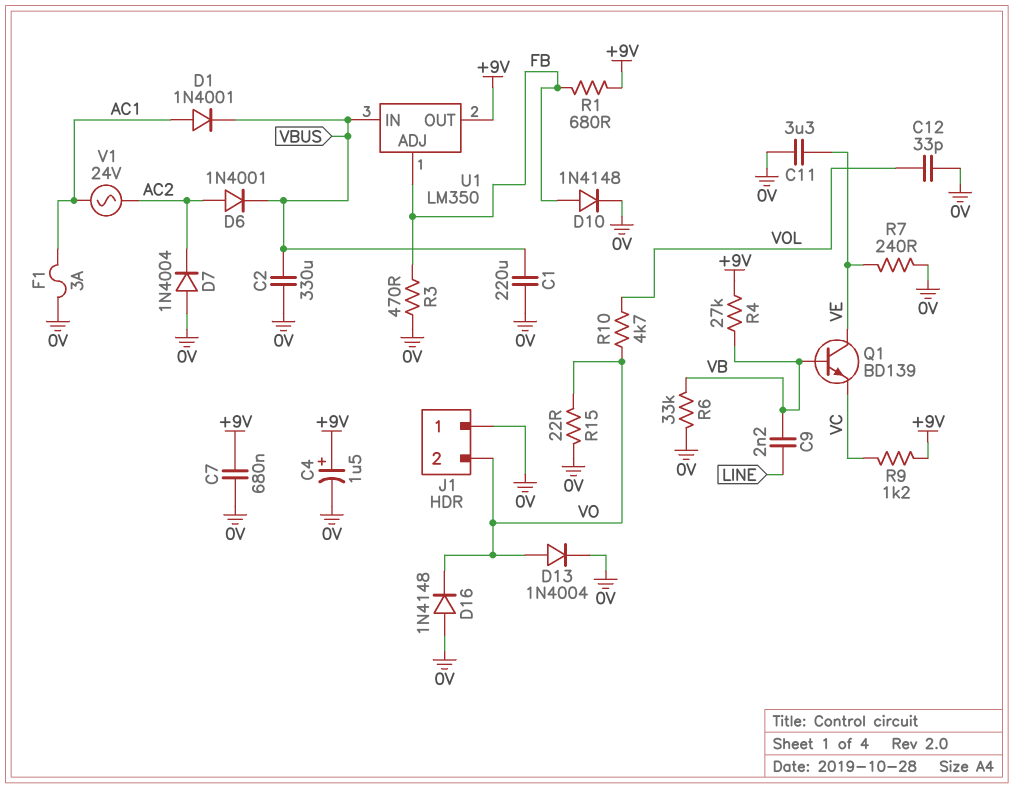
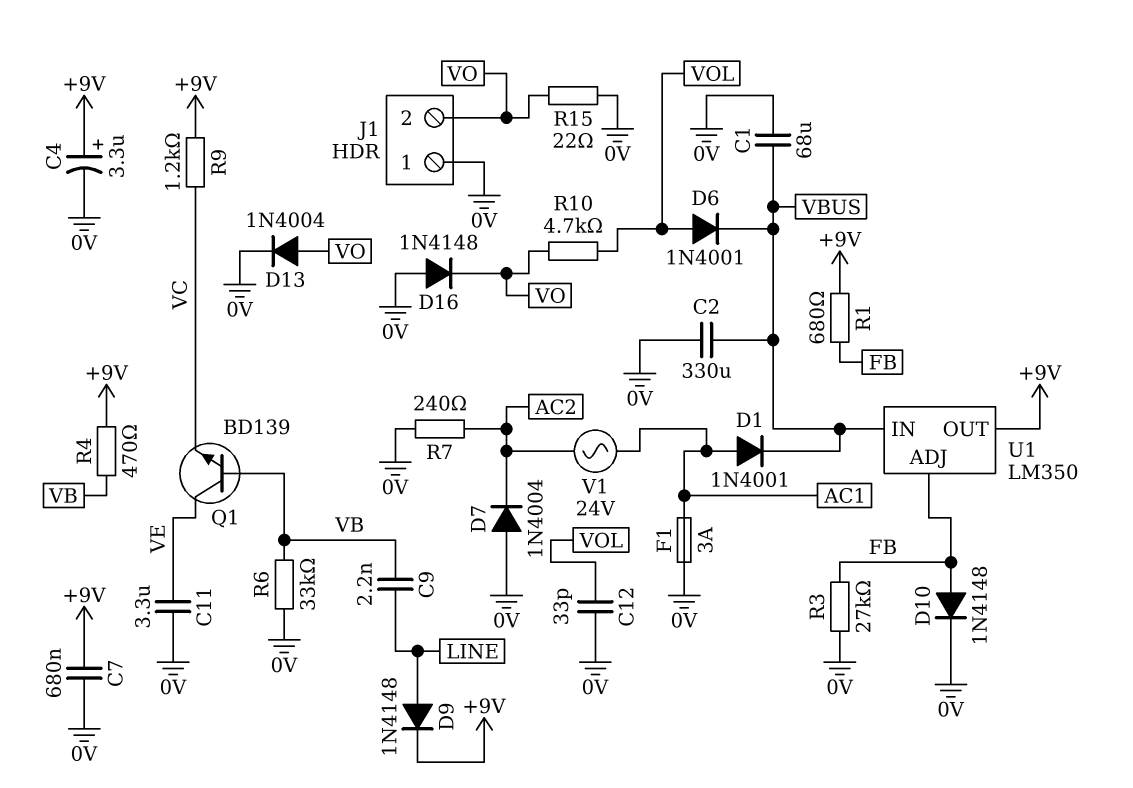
C1: 220uF (0V, VBUS) -> 68uF (0V, VBUS)
C4: 1.5uF (plus +9V, minus 0V) -> 3.3uF (plus +9V, minus 0V)
D6: diode 1N4001 (A AC2, K VBUS) -> diode 1N4001 (A VOL, K VBUS)
D9: none -> diode 1N4148 (A LINE, K +9V)
R3: 470 (0V, FB) -> 27k (0V, FB)
R4: 27k (+9V, VB) -> 470 (+9V, VB)
R7: 240 (0V, VE) -> 240 (0V, AC2)

